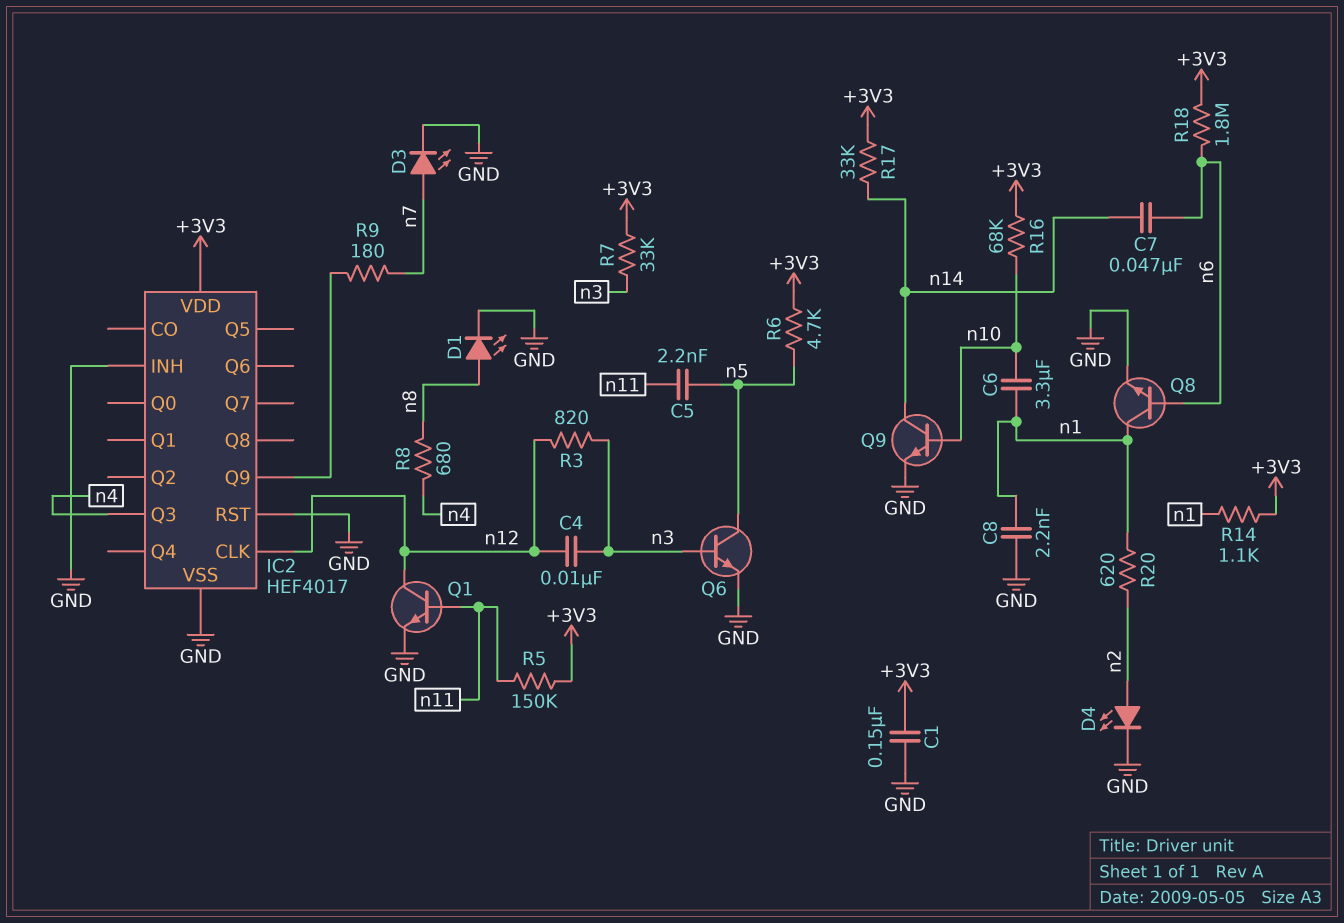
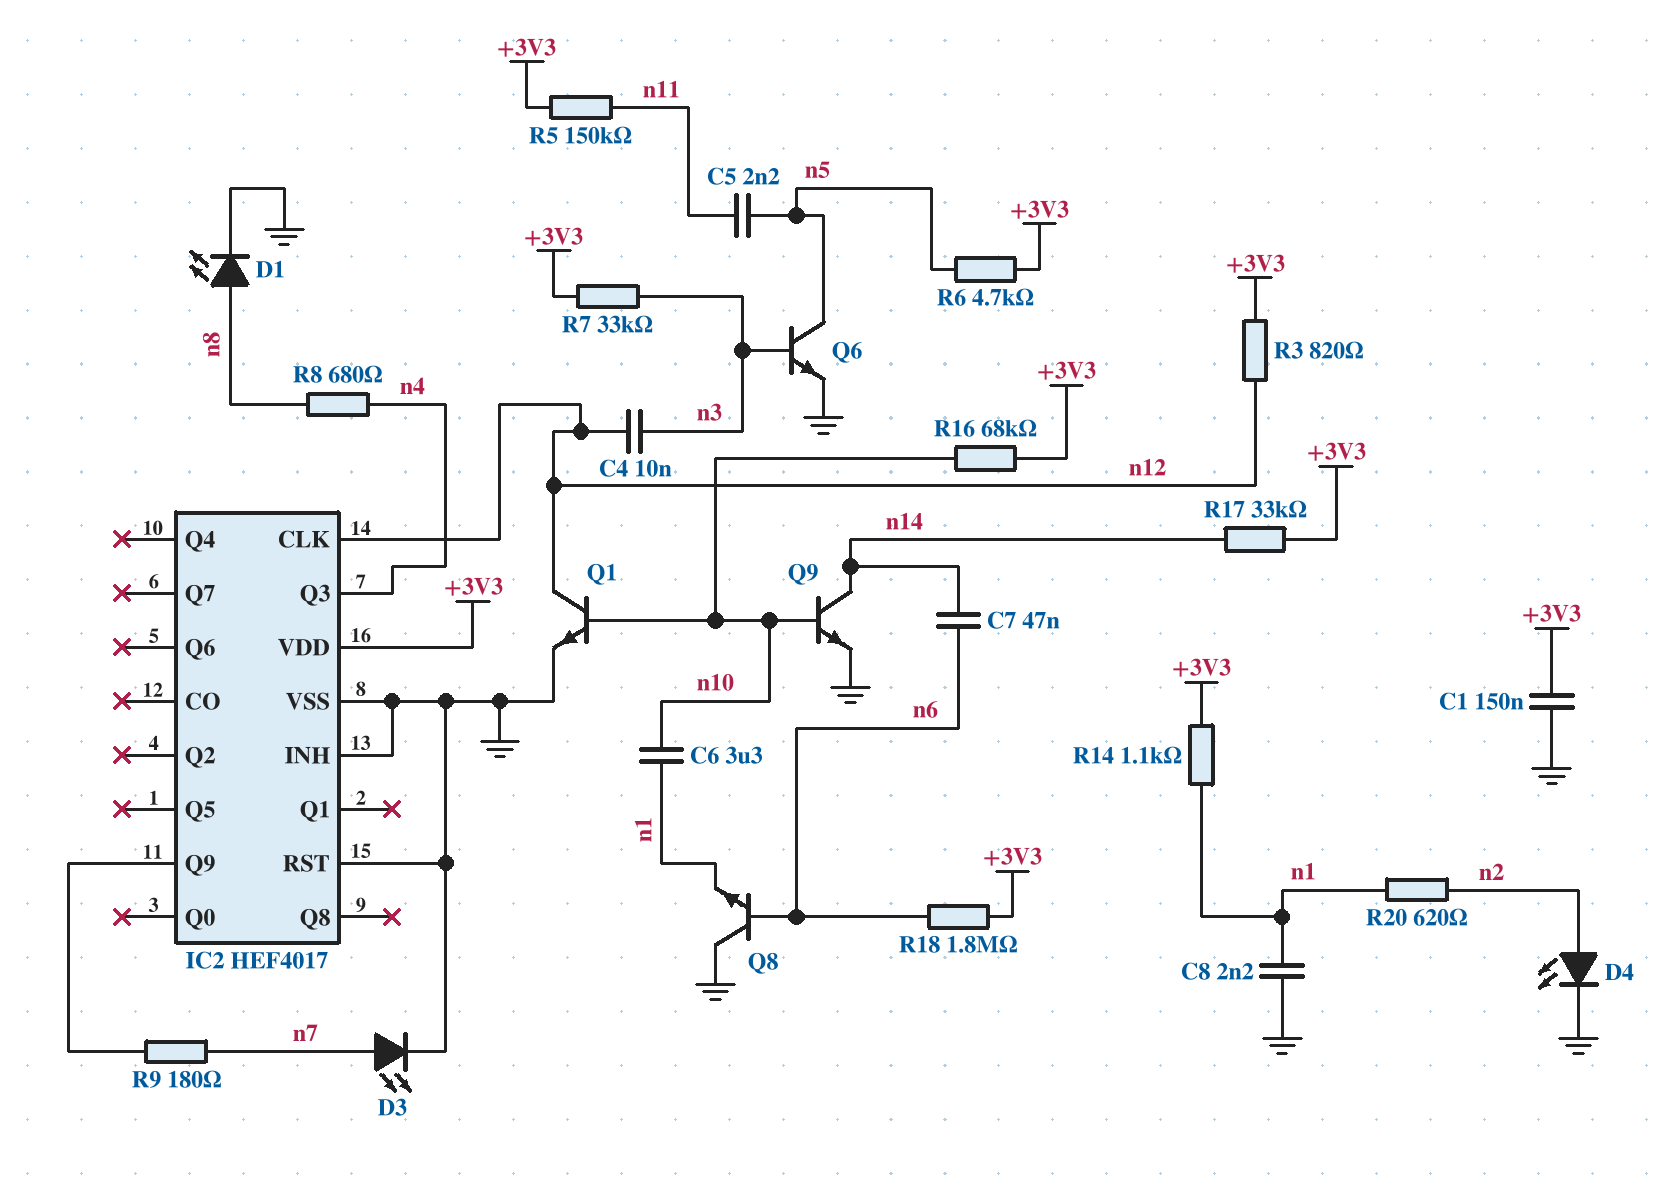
Q1: NPN (B n11, C n12, E GND) -> NPN (B n10, C n12, E GND)
Q8: NPN (B n6, C n1, E GND) -> NPN (B n6, C GND, E n1)
R3: 820 (n3, n12) -> 820 (+3V3, n12)

